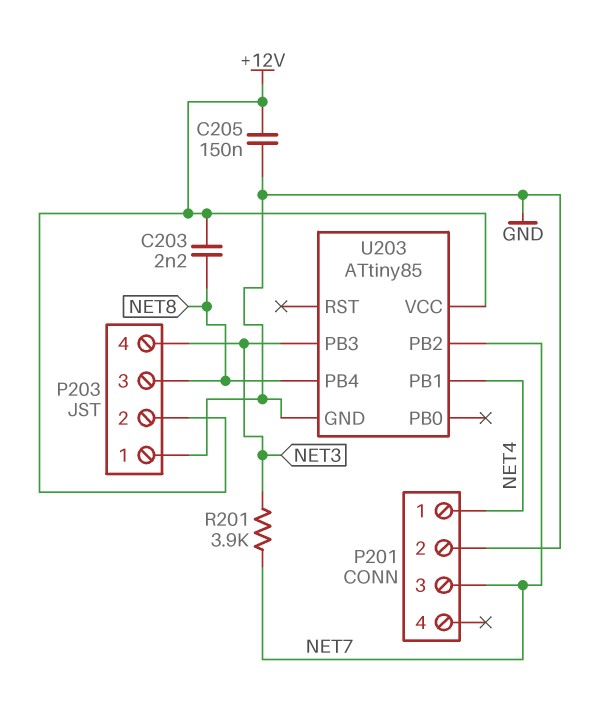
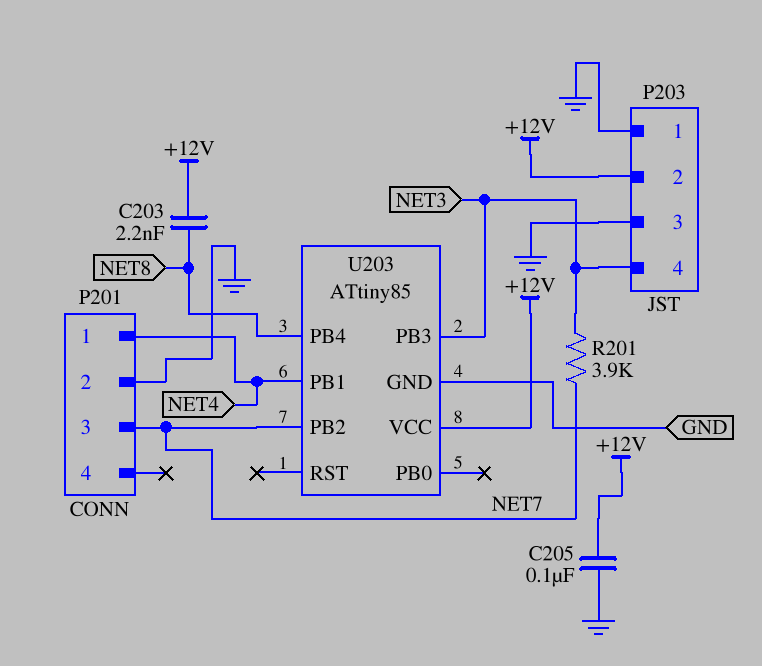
C205: 150nF (+12V, GND) -> 100nF (+12V, GND)
P203 pin 3: NET8 -> GND

